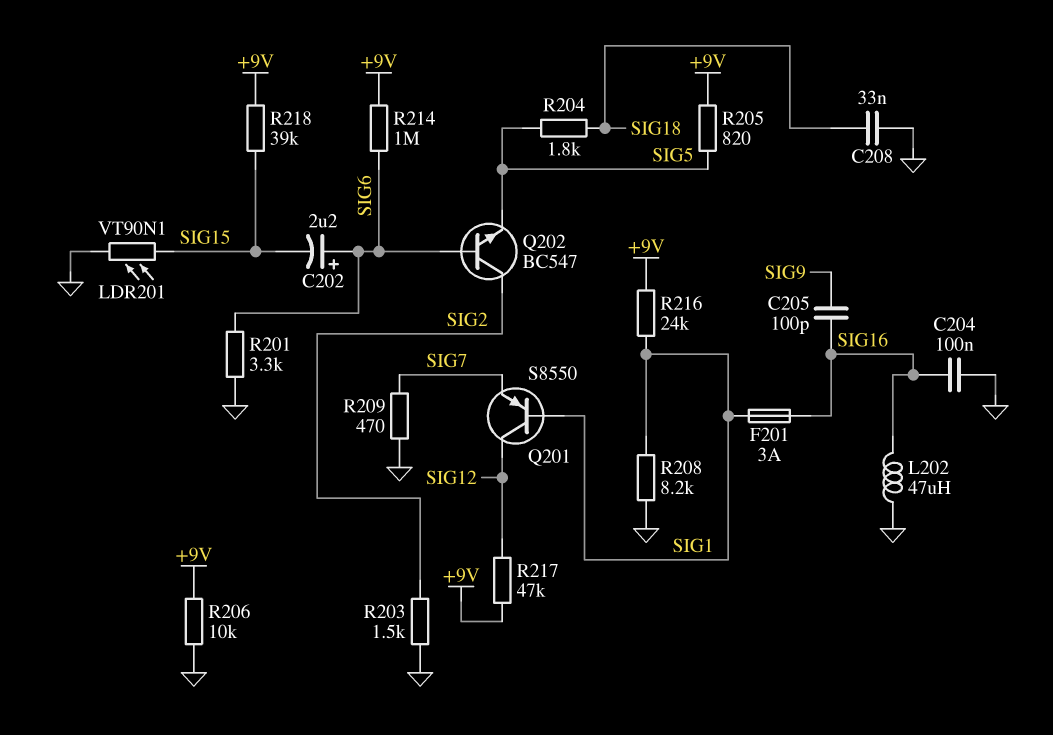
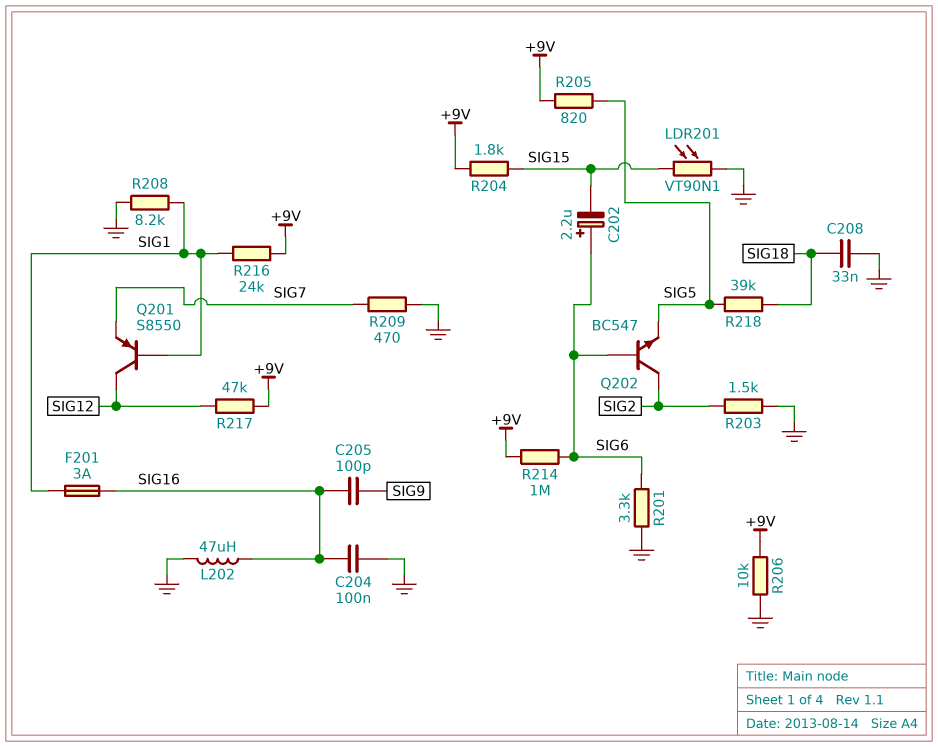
R204: 1.8k (SIG5, SIG18) -> 1.8k (+9V, SIG15)
R218: 39k (+9V, SIG15) -> 39k (SIG5, SIG18)

